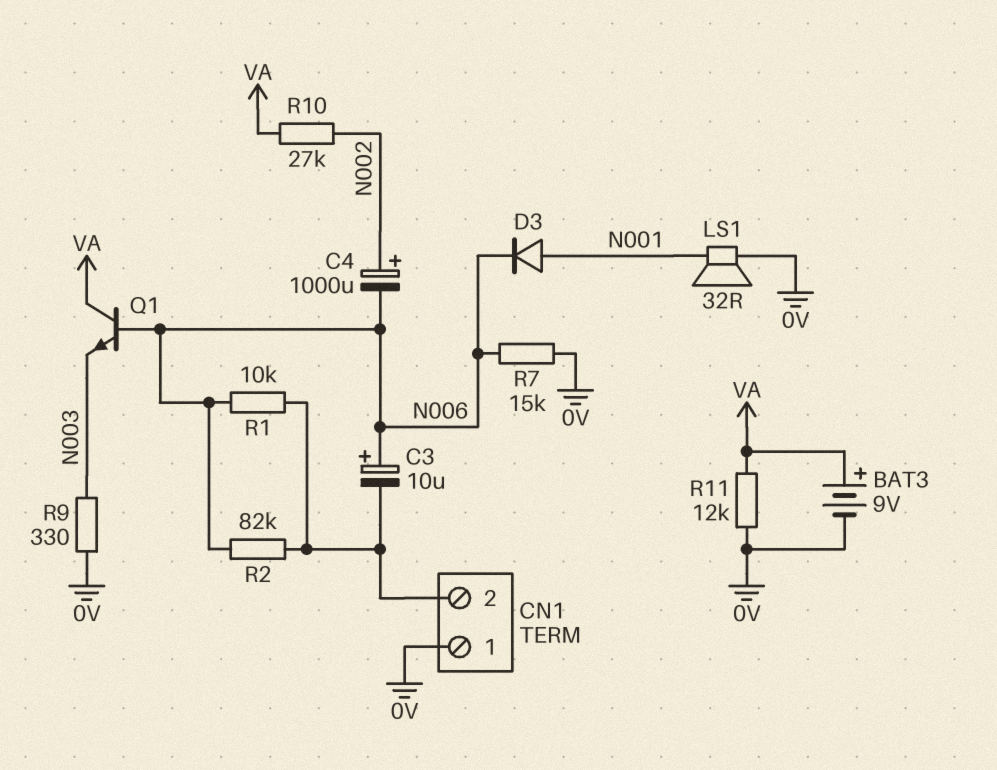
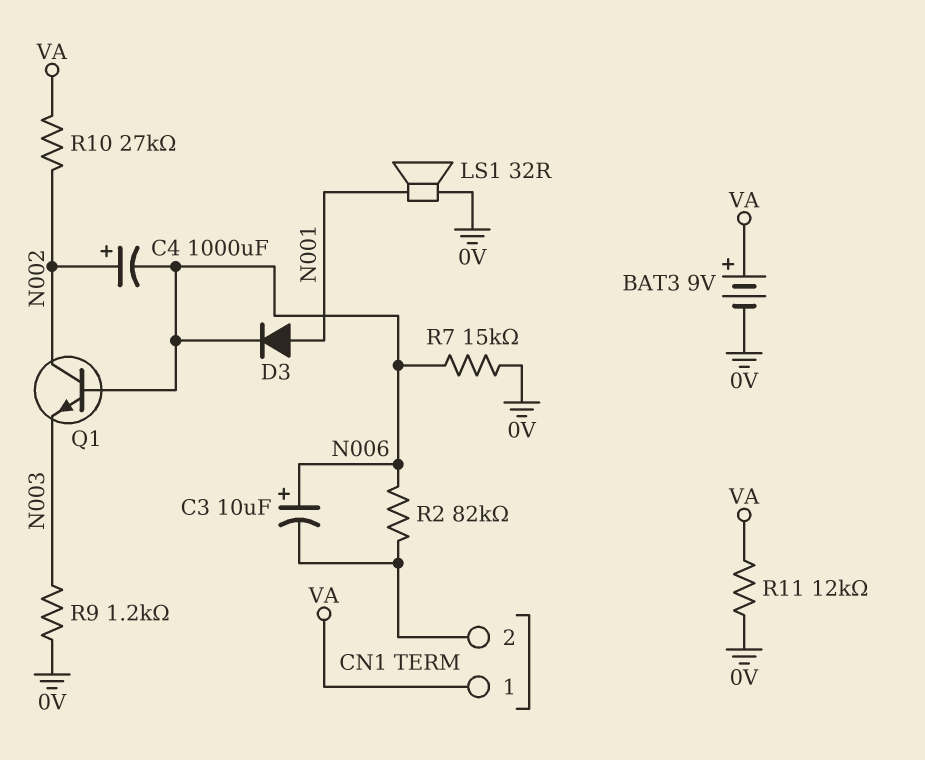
CN1 pin 1: 0V -> VA
Q1: NPN (B N006, C VA, E N003) -> NPN (B N006, C N002, E N003)
R1: 10k (CN1/2, N006) -> none
R9: 330 (0V, N003) -> 1.2k (0V, N003)

